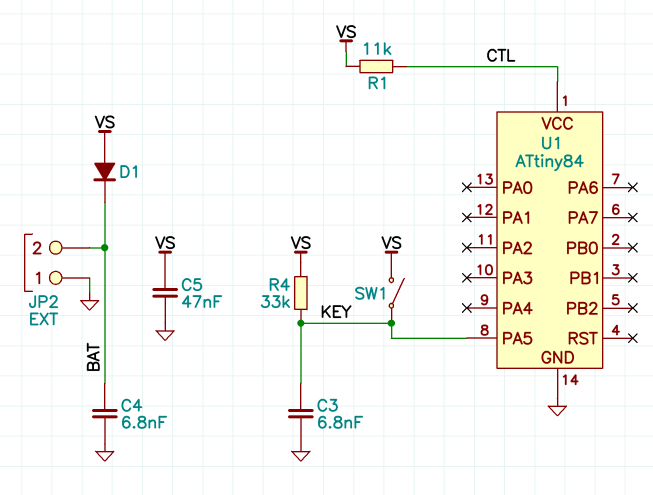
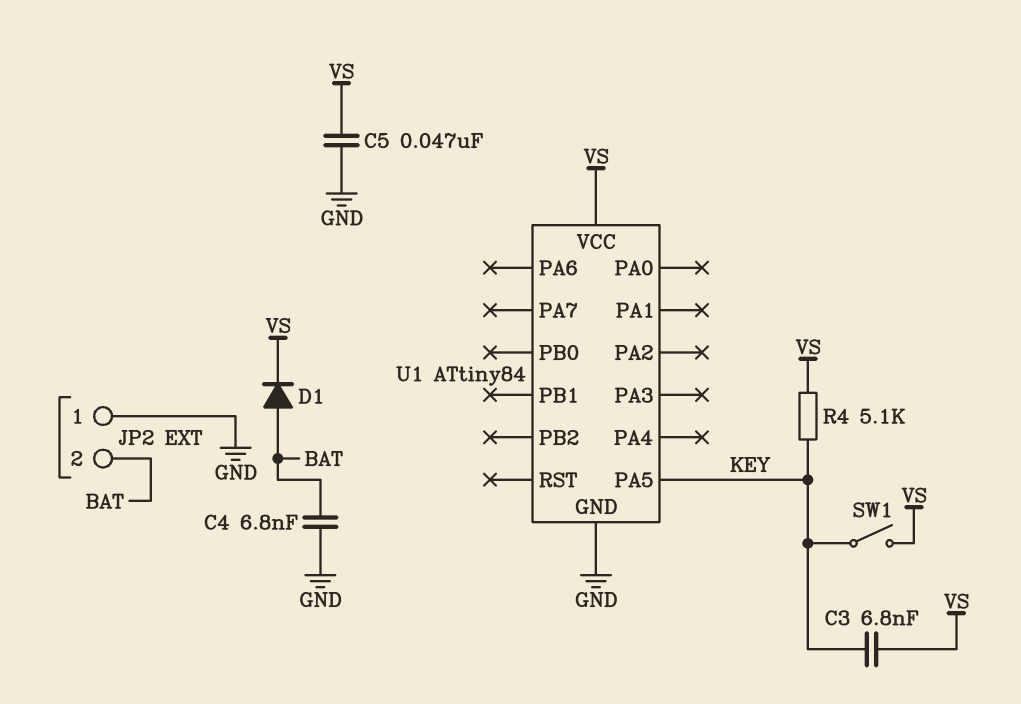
C3: 6.8nF (GND, KEY) -> 6.8nF (KEY, VS)
D1: diode (A VS, K BAT) -> diode (A BAT, K VS)
R1: 11k (CTL, VS) -> none
R4: 33k (KEY, VS) -> 5.1k (KEY, VS)
U1 pin VCC: CTL -> VS

